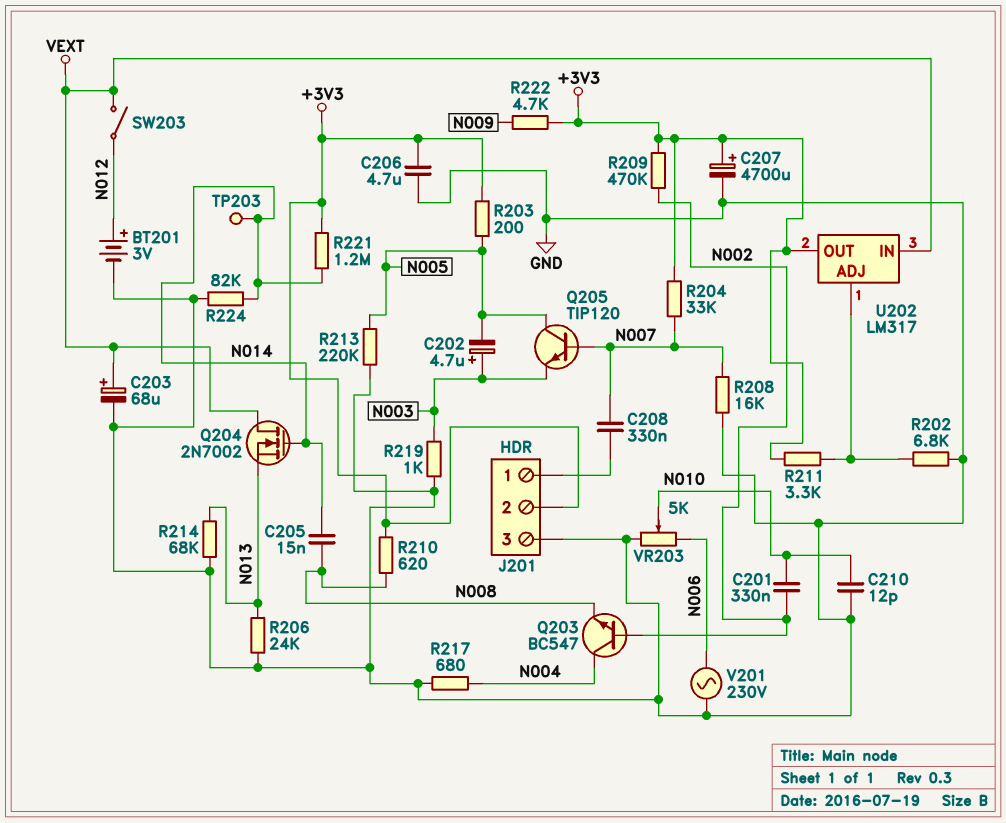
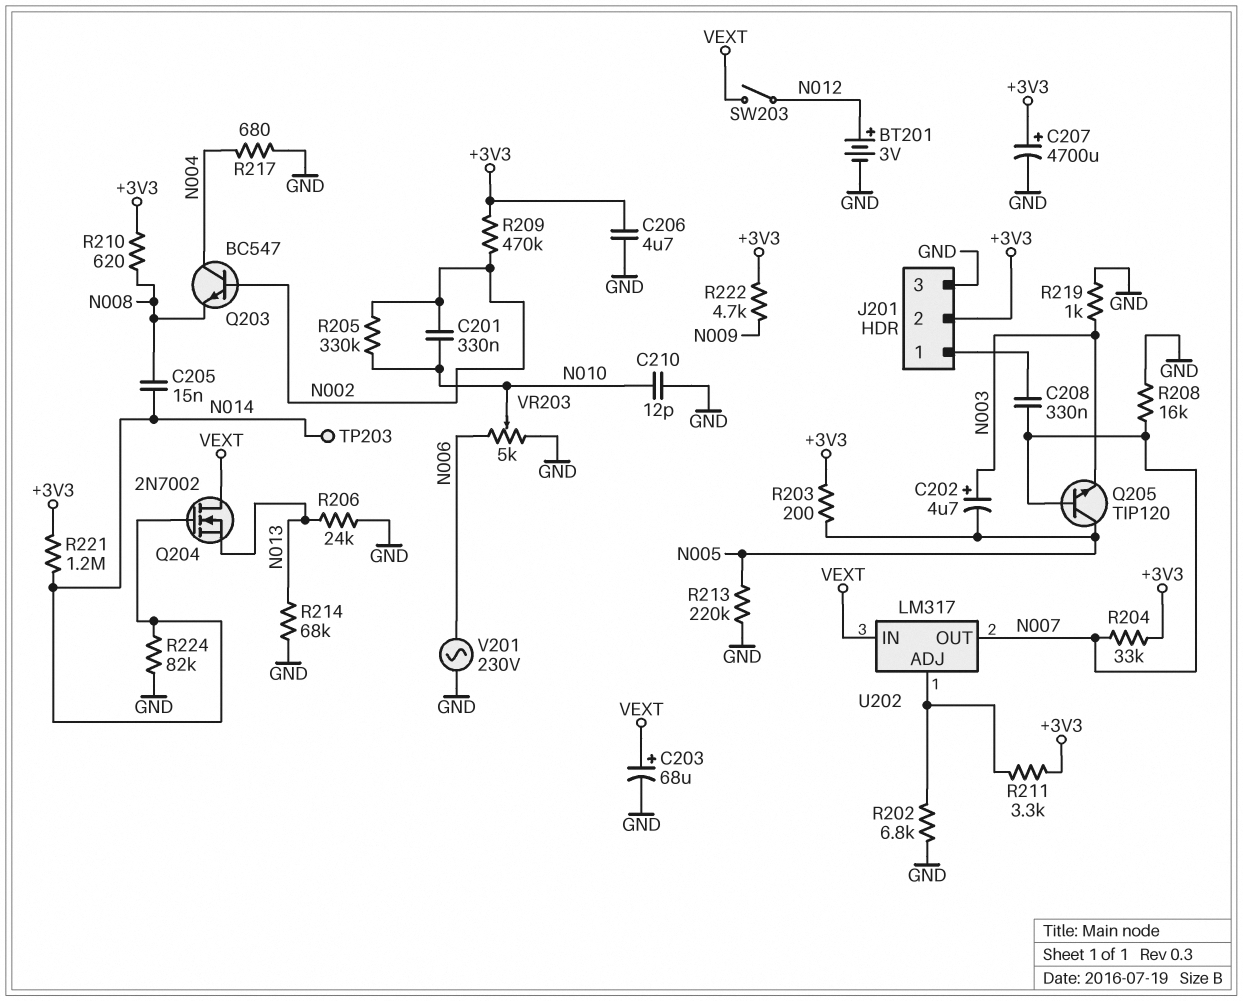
R205: none -> 330k (N002, N010)
U202 pin OUT: +3V3 -> N007

